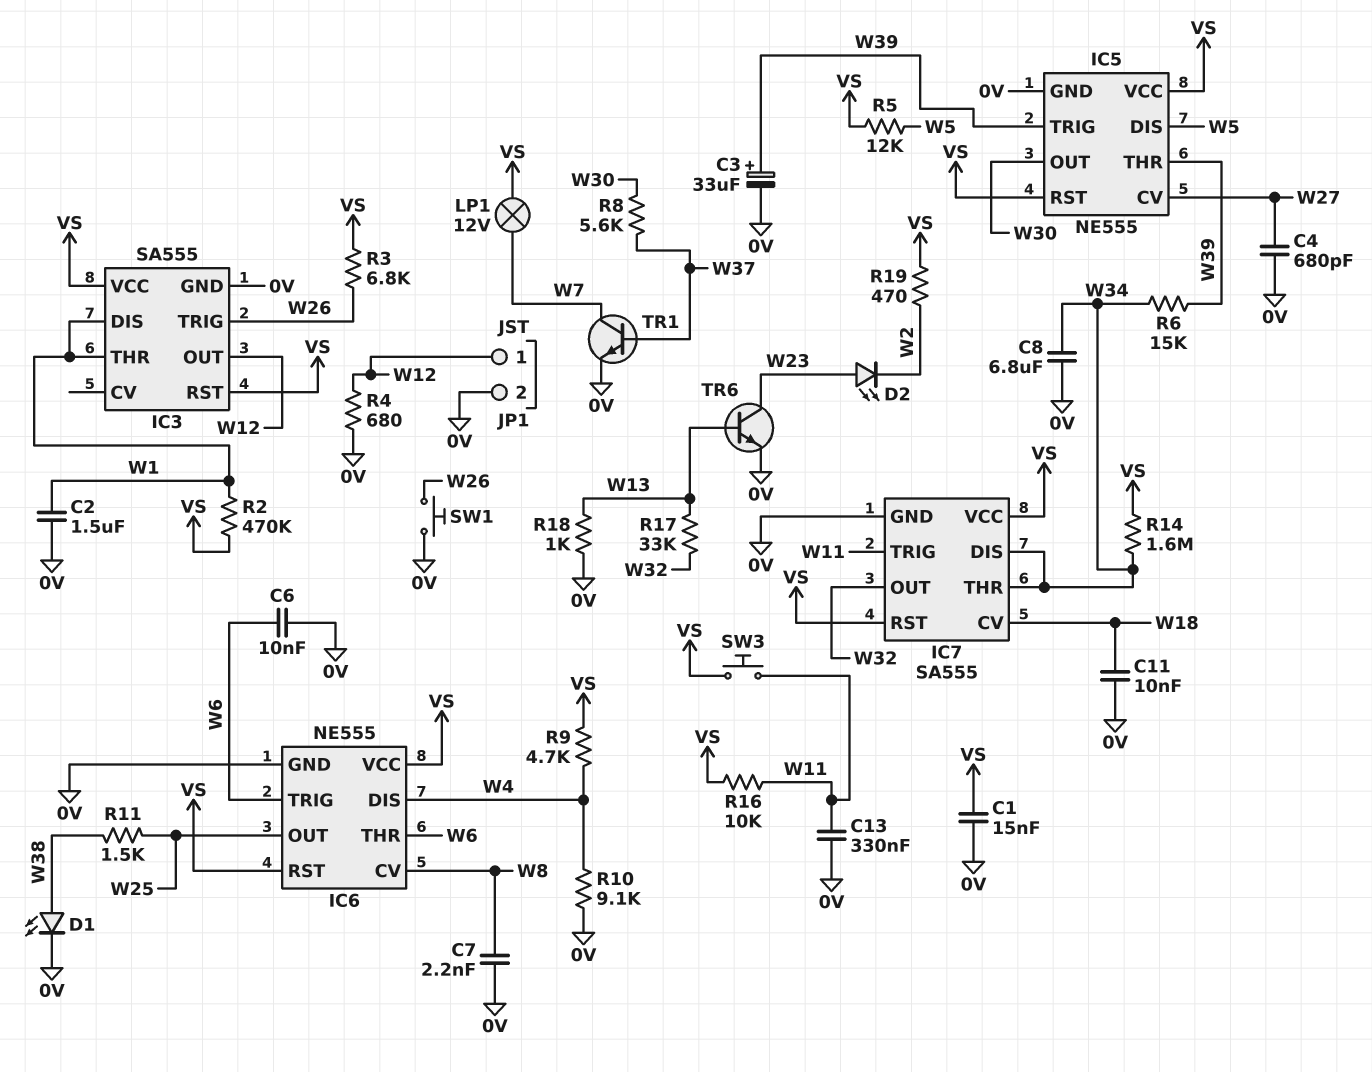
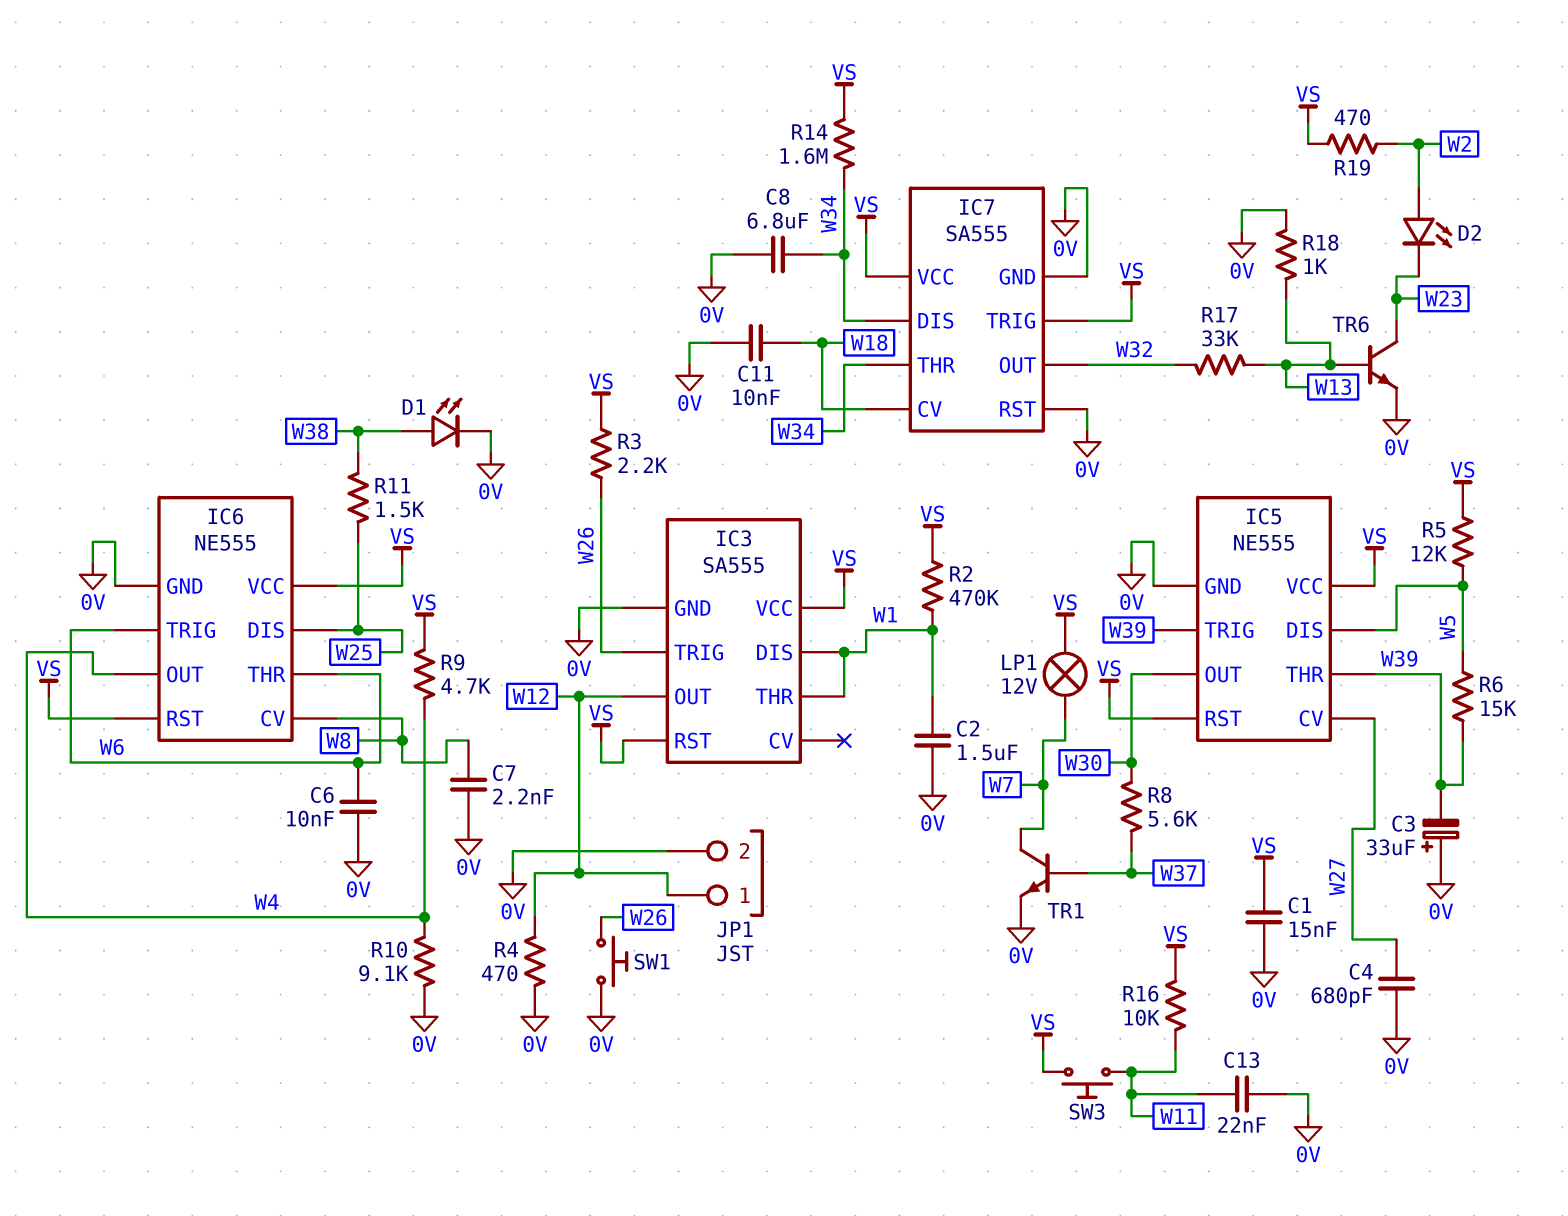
C3: 33uF (plus W39, minus 0V) -> 33uF (plus 0V, minus W39)
C13: 330nF (0V, W11) -> 22nF (0V, W11)
D2: LED (A W23, K W2) -> LED (A W2, K W23)
IC6 pin DIS: W4 -> W25
IC6 pin OUT: W25 -> W4
IC7 pin RST: VS -> 0V
IC7 pin TRIG: W11 -> VS
R3: 6.8k (VS, W26) -> 2.2k (VS, W26)
R4: 680 (0V, W12) -> 470 (0V, W12)
R6: 15k (W34, W39) -> 15k (W5, W39)

